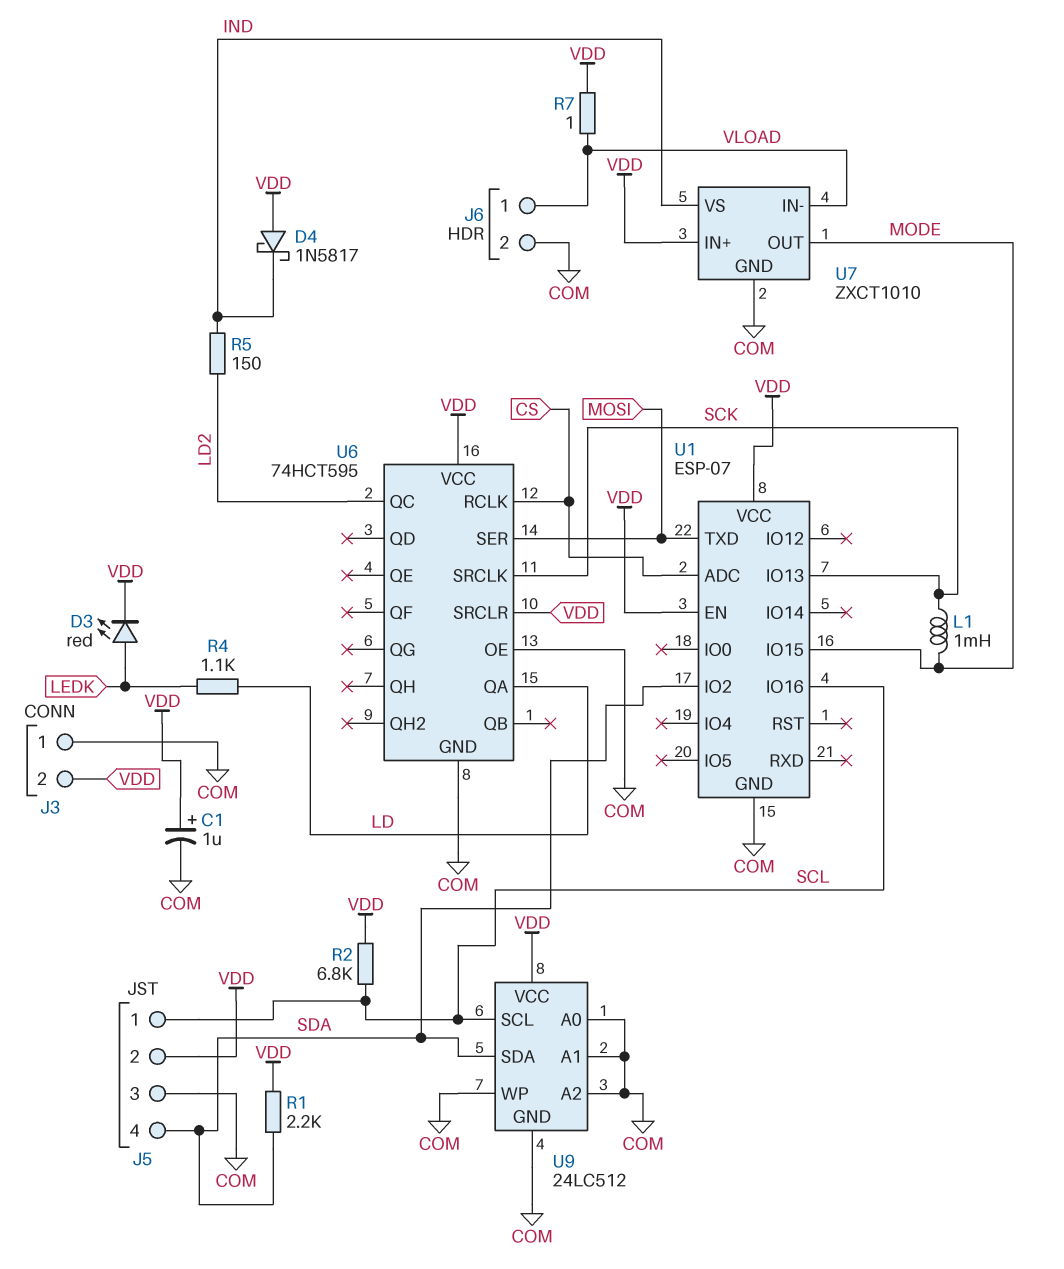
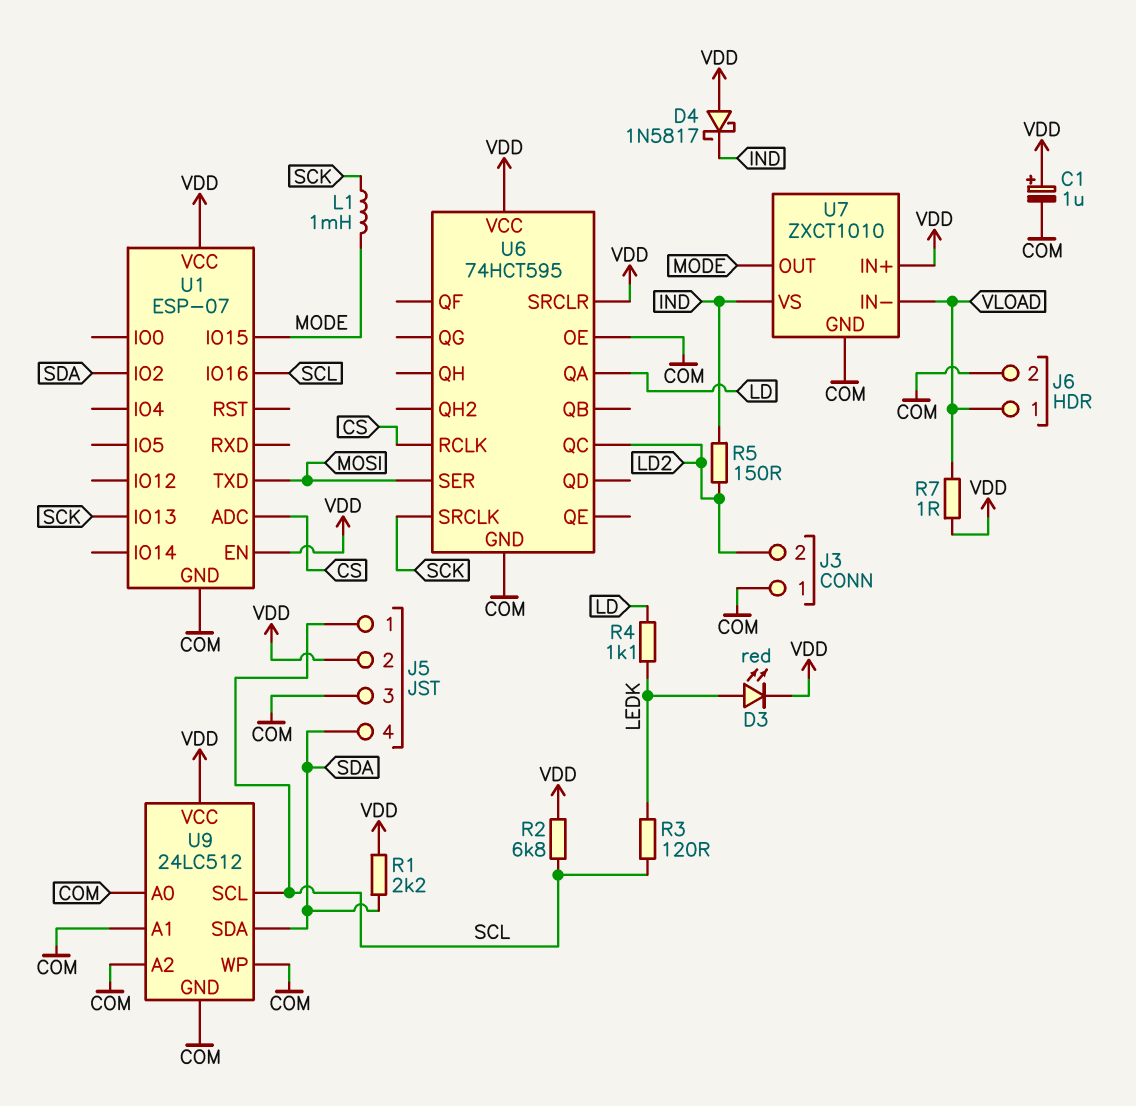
J3 pin 2: VDD -> LD2
R3: none -> 120 (LEDK, SCL)

